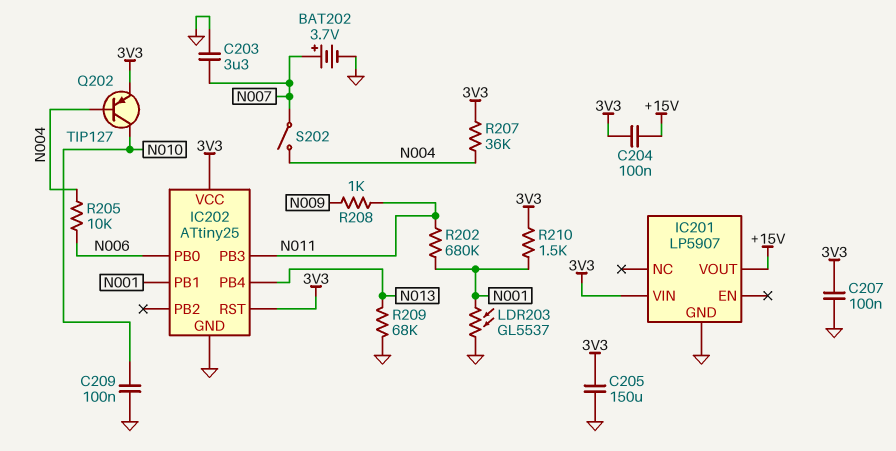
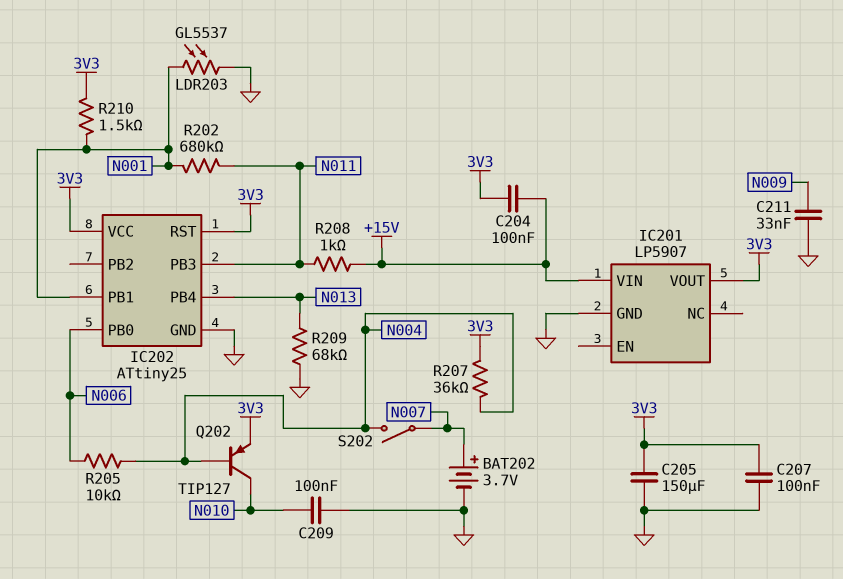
C203: 3.3uF (GND, N007) -> none
C211: none -> 33nF (GND, N009)
IC201 pin VIN: 3V3 -> +15V
IC201 pin VOUT: +15V -> 3V3
R208: 1k (N009, N011) -> 1k (+15V, N011)

